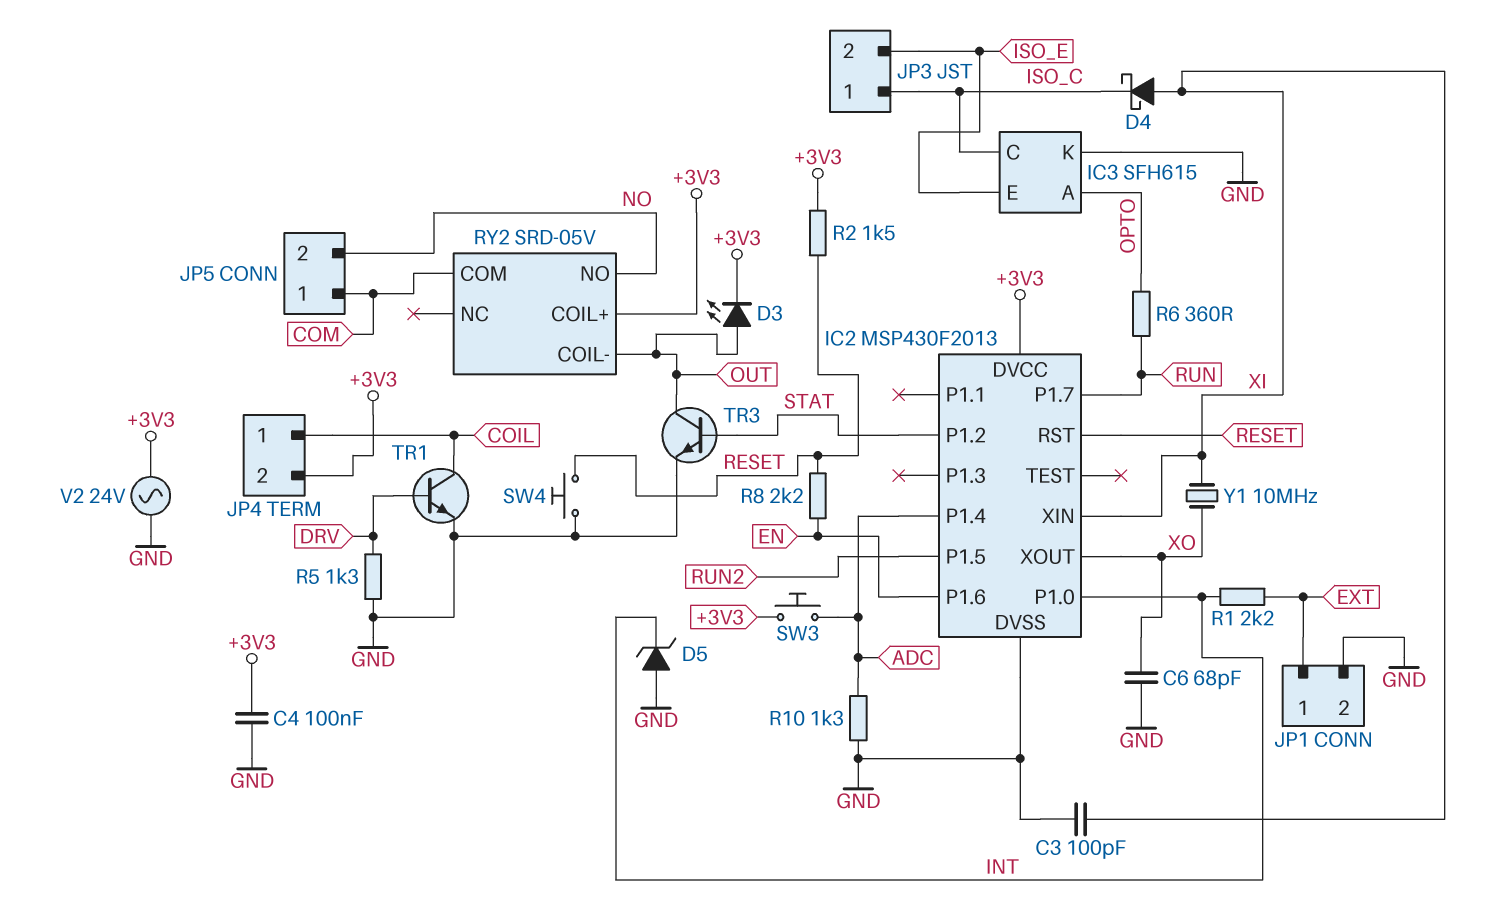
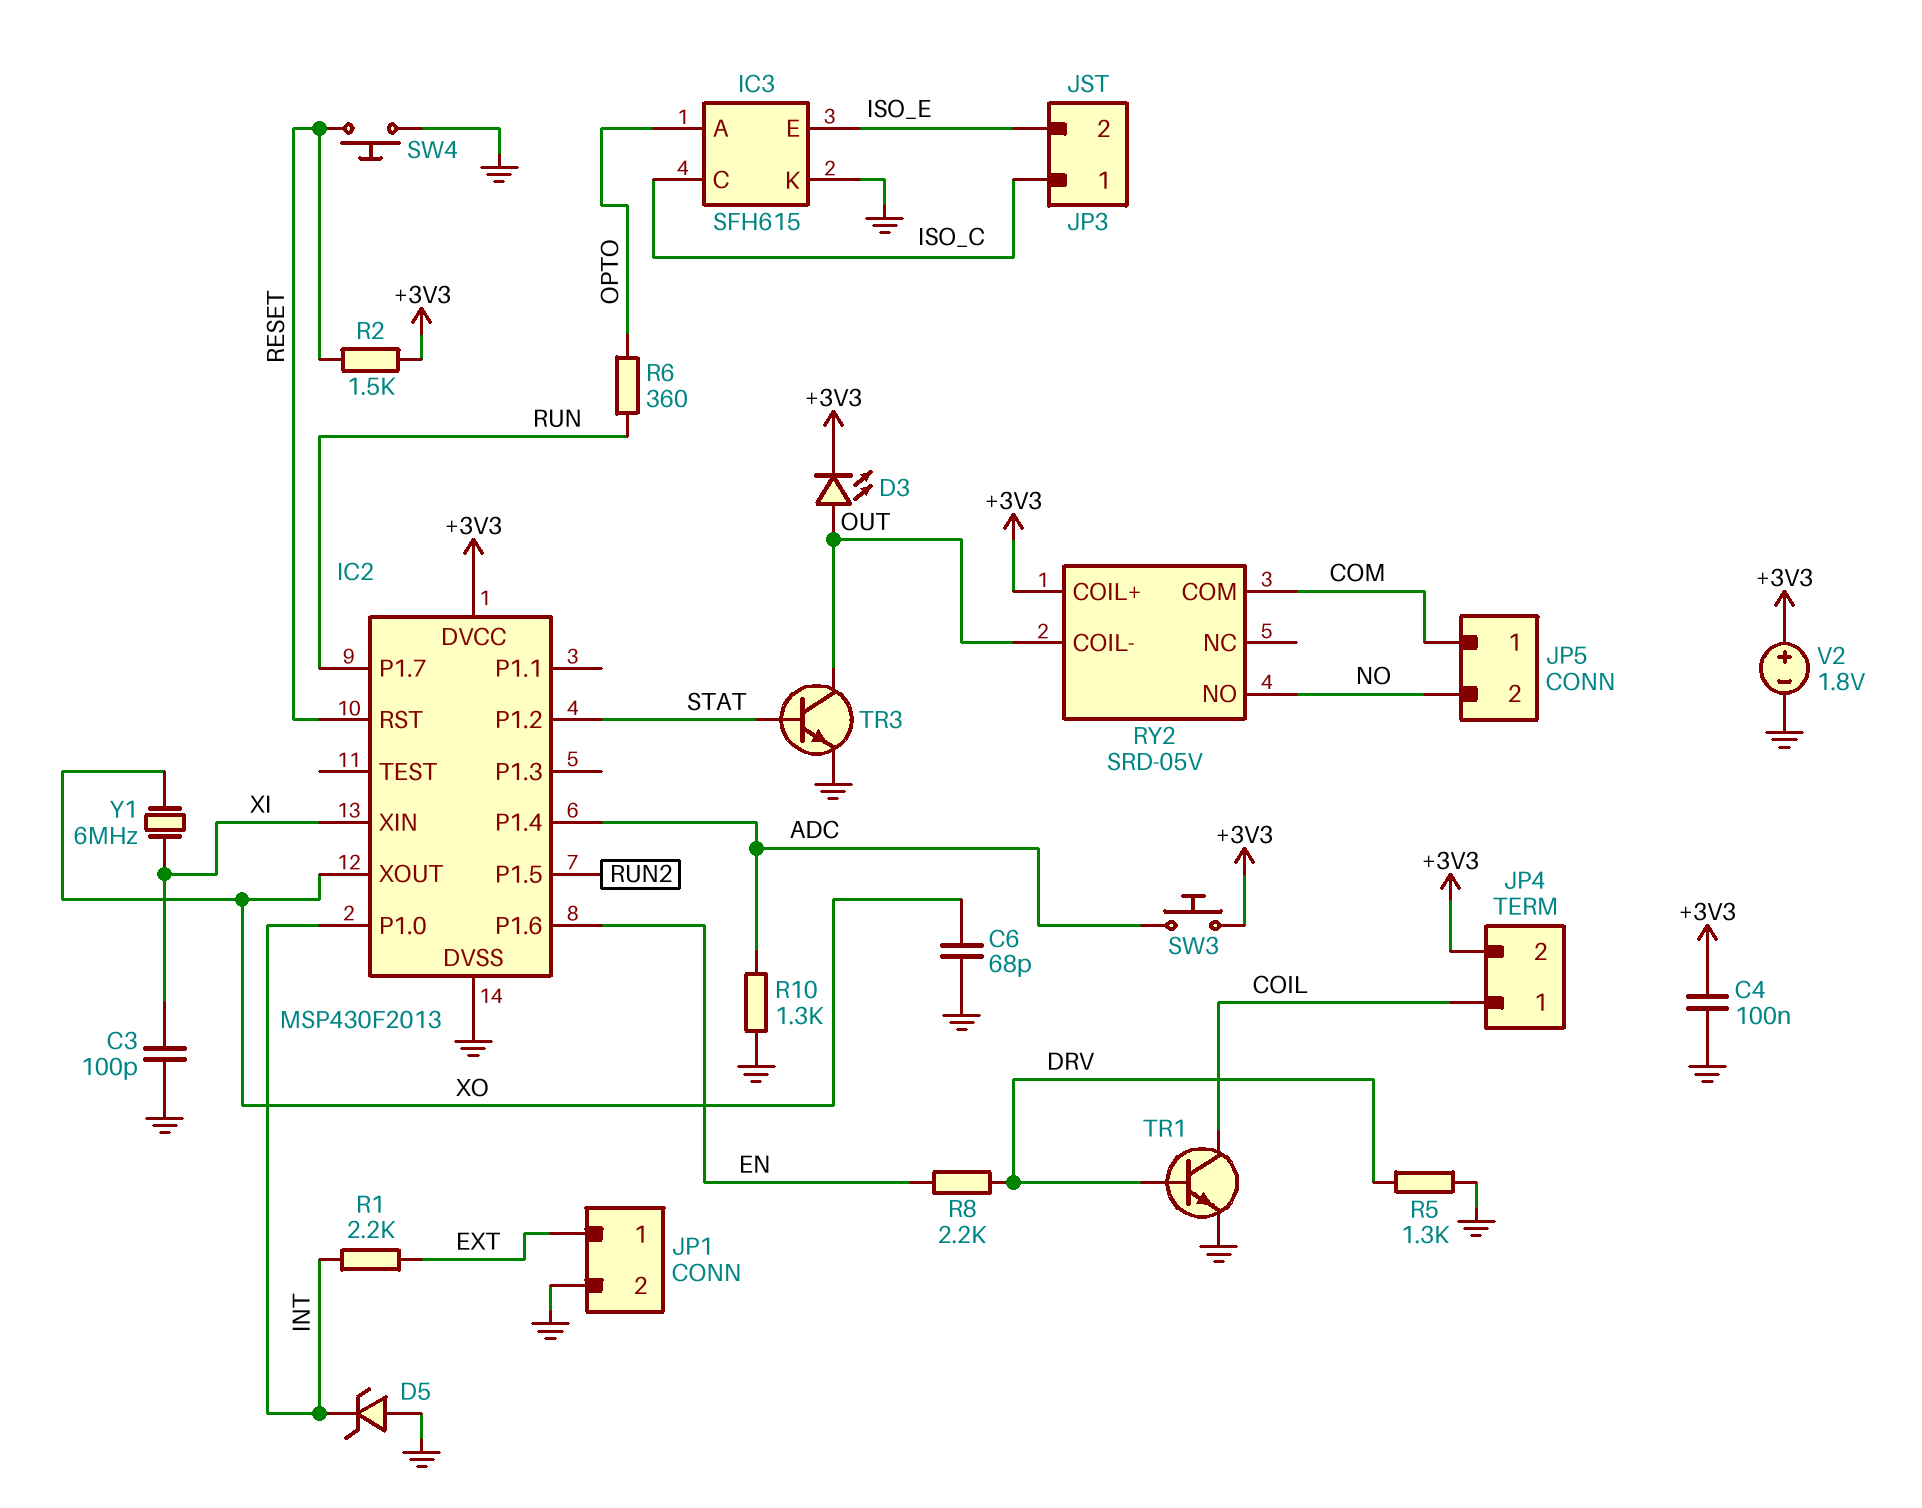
D4: schottky (A XI, K ISO_C) -> none
R8: 2.2k (EN, RESET) -> 2.2k (DRV, EN)
V2: AC 24V (+3V3, GND) -> 1.8V (plus +3V3, minus GND)
Y1: 10MHz (XI, XO) -> 6MHz (XI, XO)

